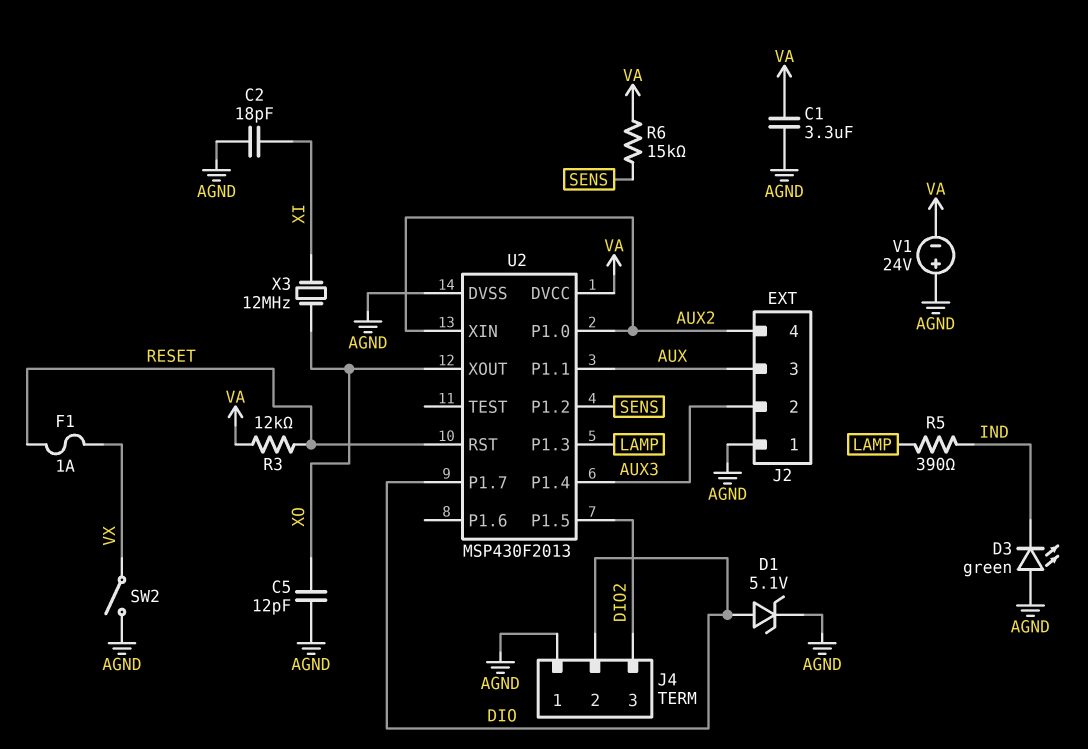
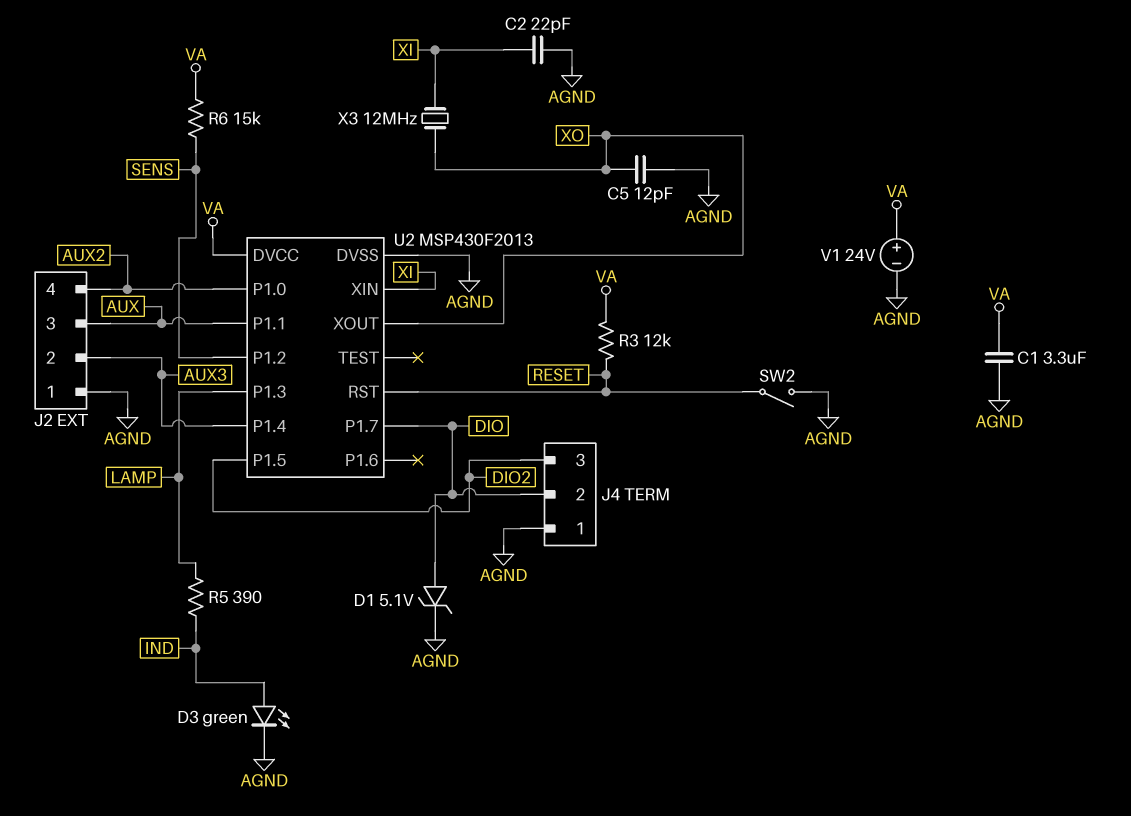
C2: 18pF (AGND, XI) -> 22pF (AGND, XI)
D3: LED green (A AGND, K IND) -> LED green (A IND, K AGND)
F1: 1A (RESET, VX) -> none
SW2: switch (AGND, VX) -> switch (AGND, RESET)
U2 pin XIN: AUX2 -> XI
V1: 24V (plus AGND, minus VA) -> 24V (plus VA, minus AGND)

